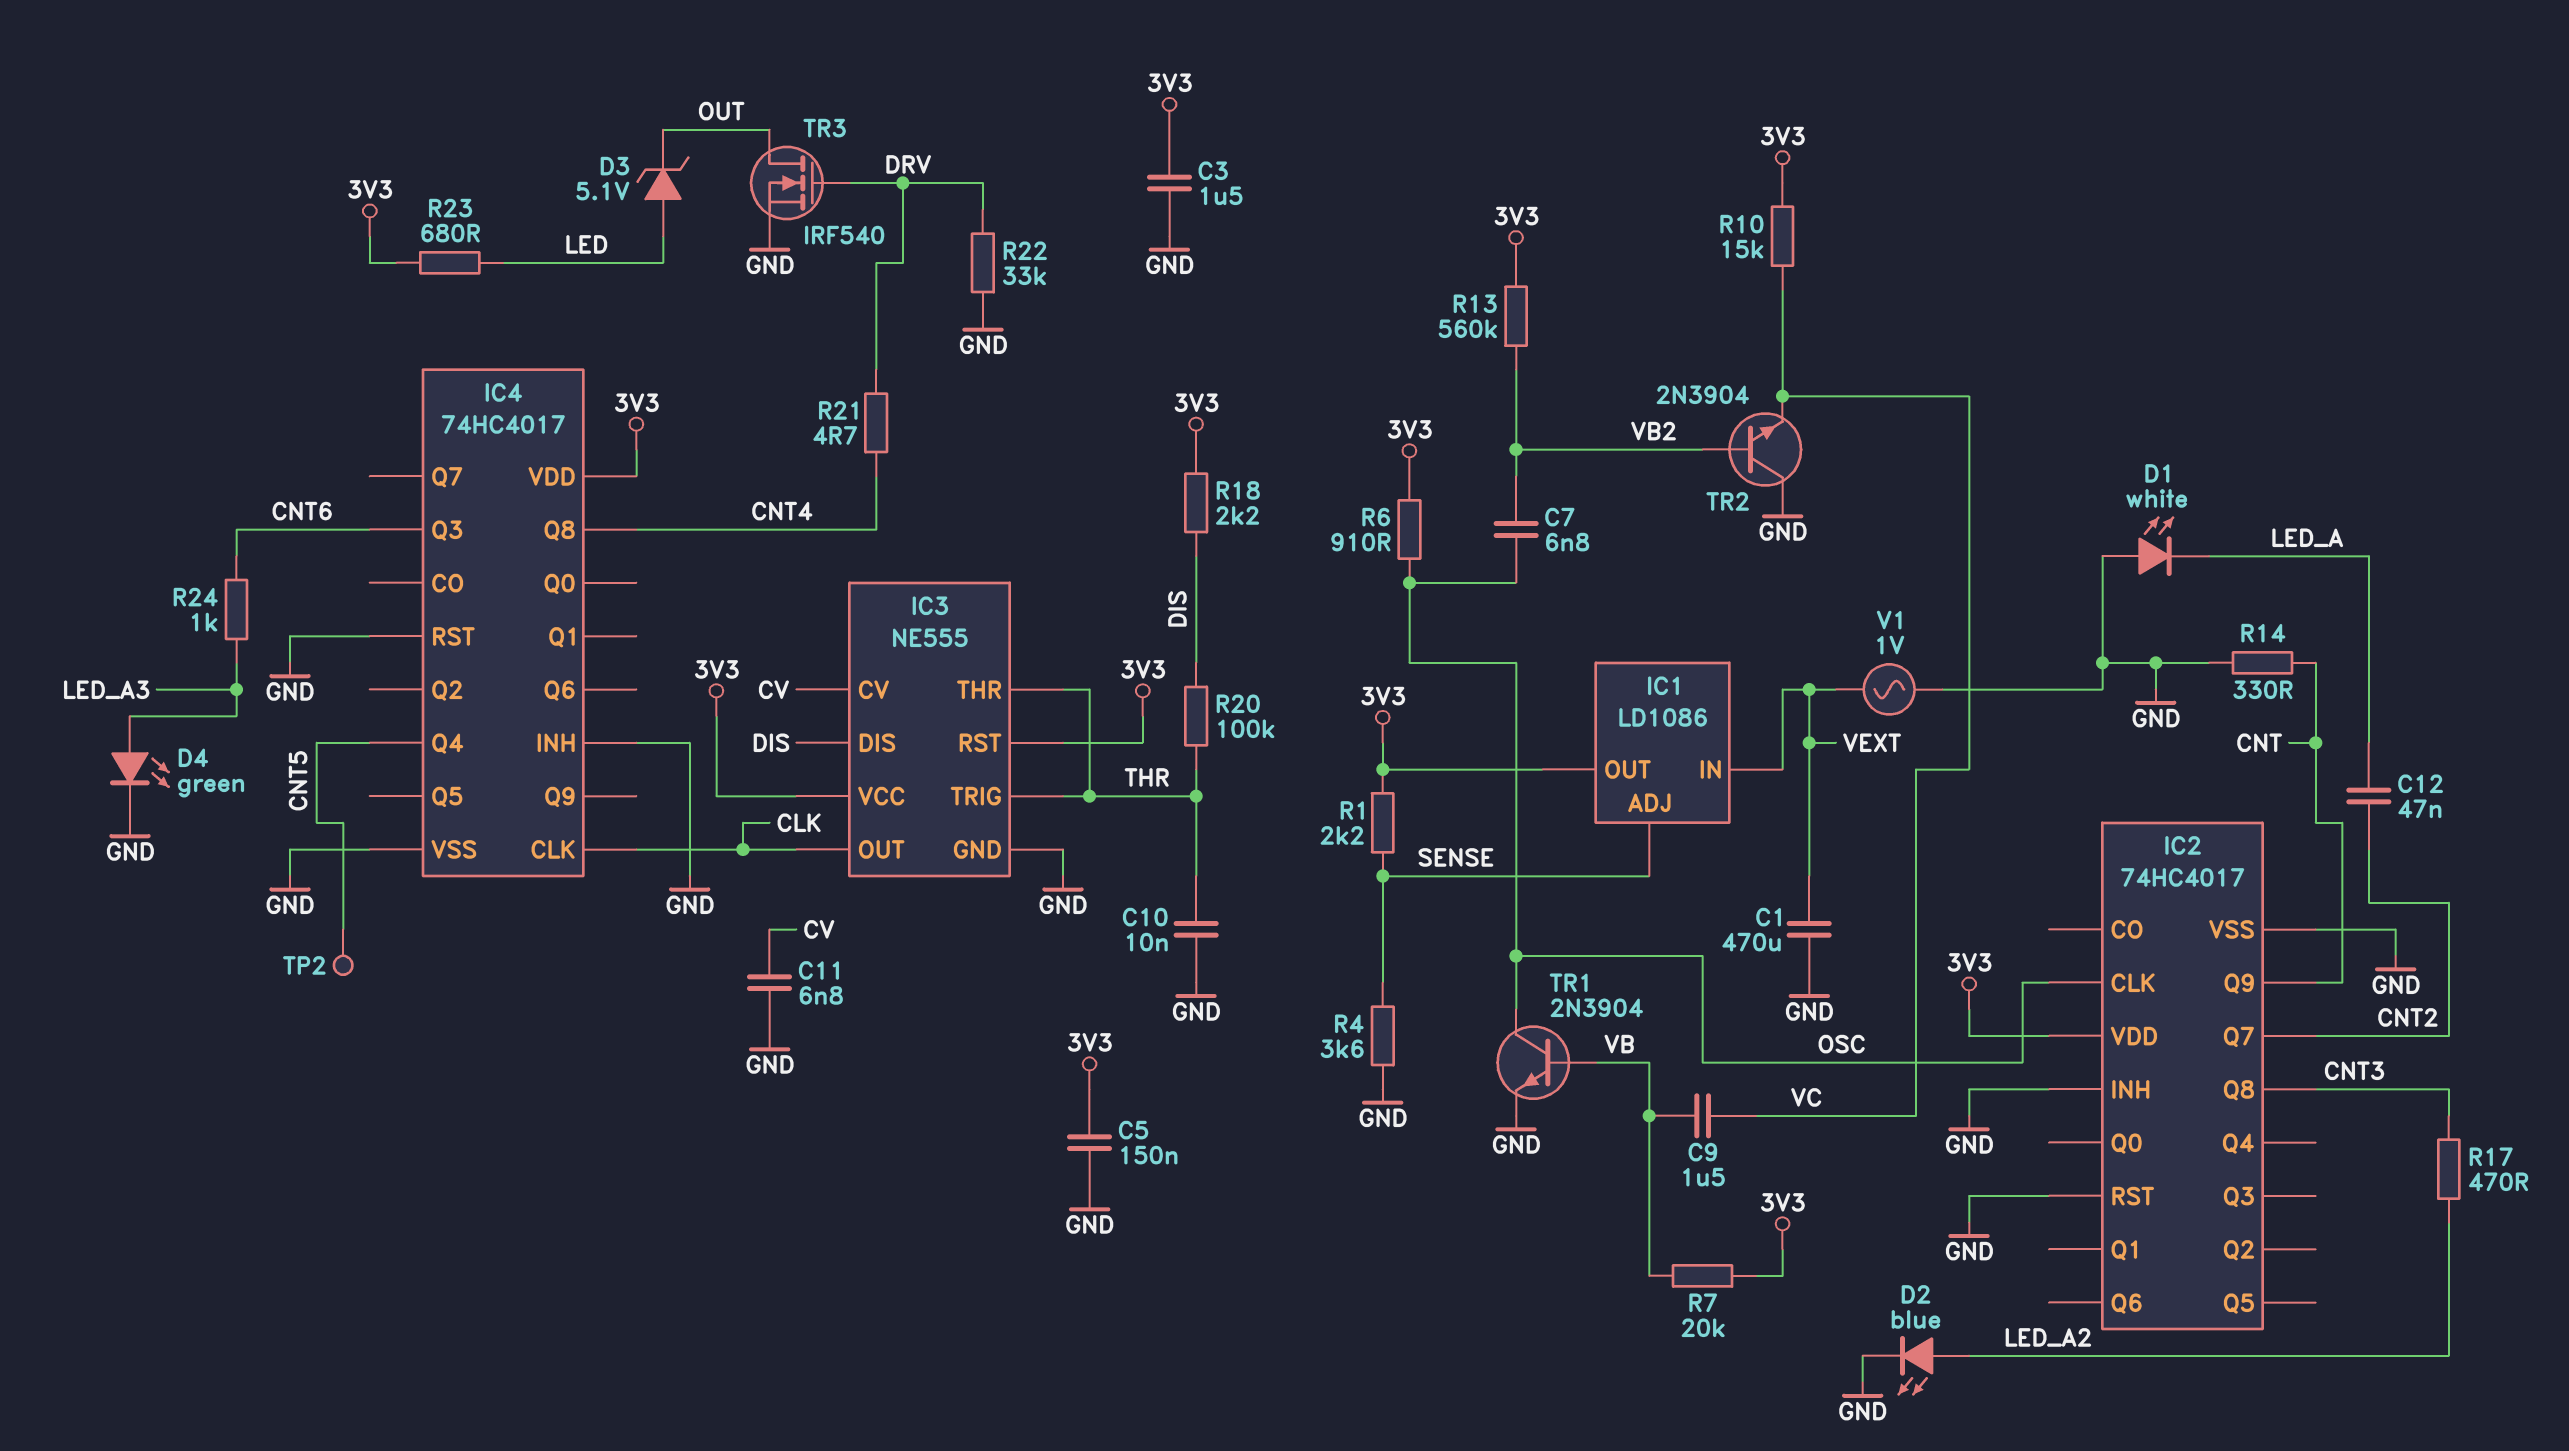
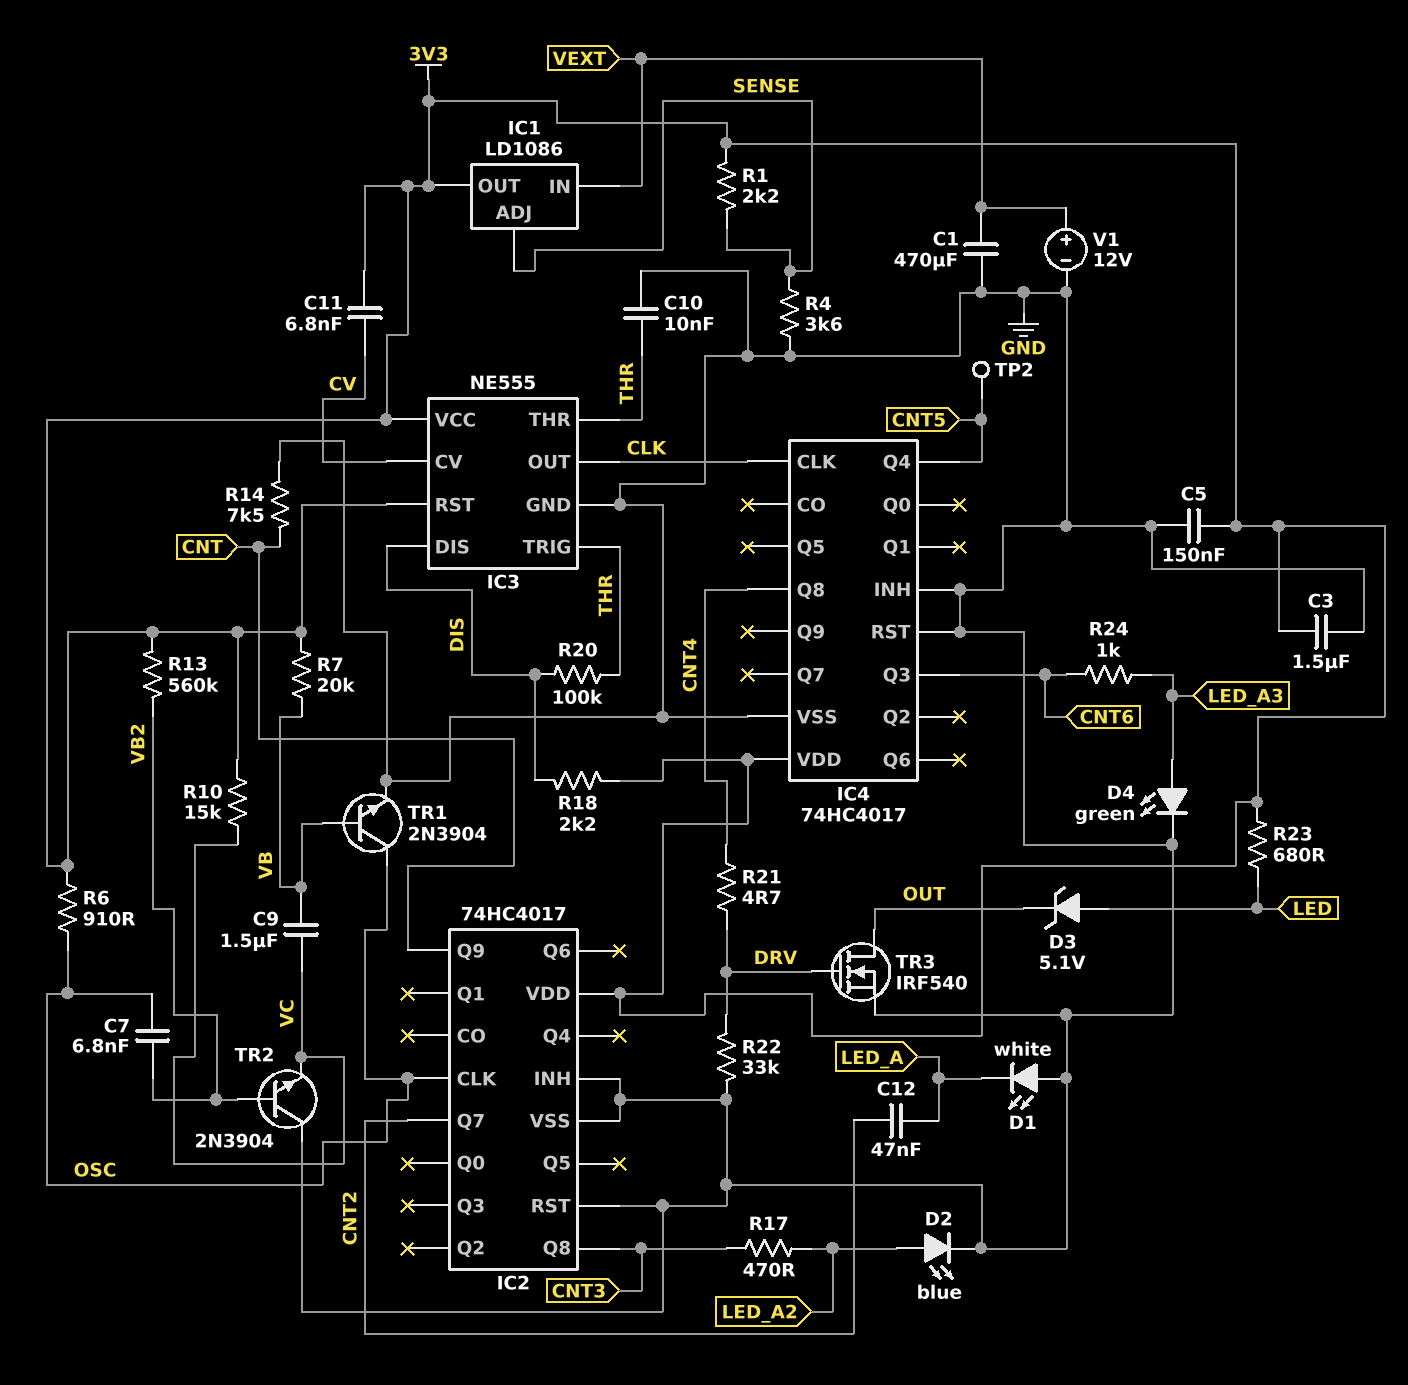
C11: 6.8nF (CV, GND) -> 6.8nF (3V3, CV)
R14: 330 (CNT, GND) -> 7.5k (CNT, GND)
V1: AC 1V (GND, VEXT) -> 12V (plus VEXT, minus GND)

